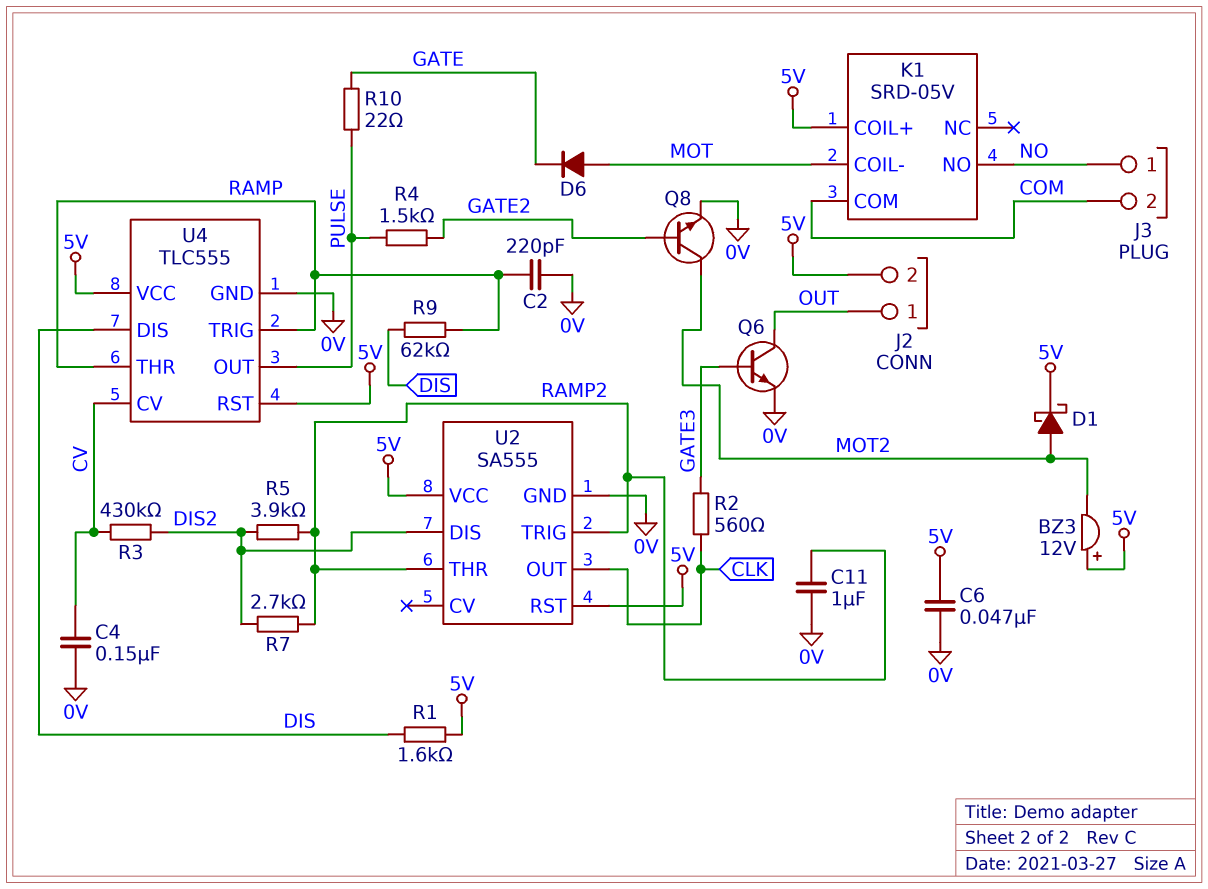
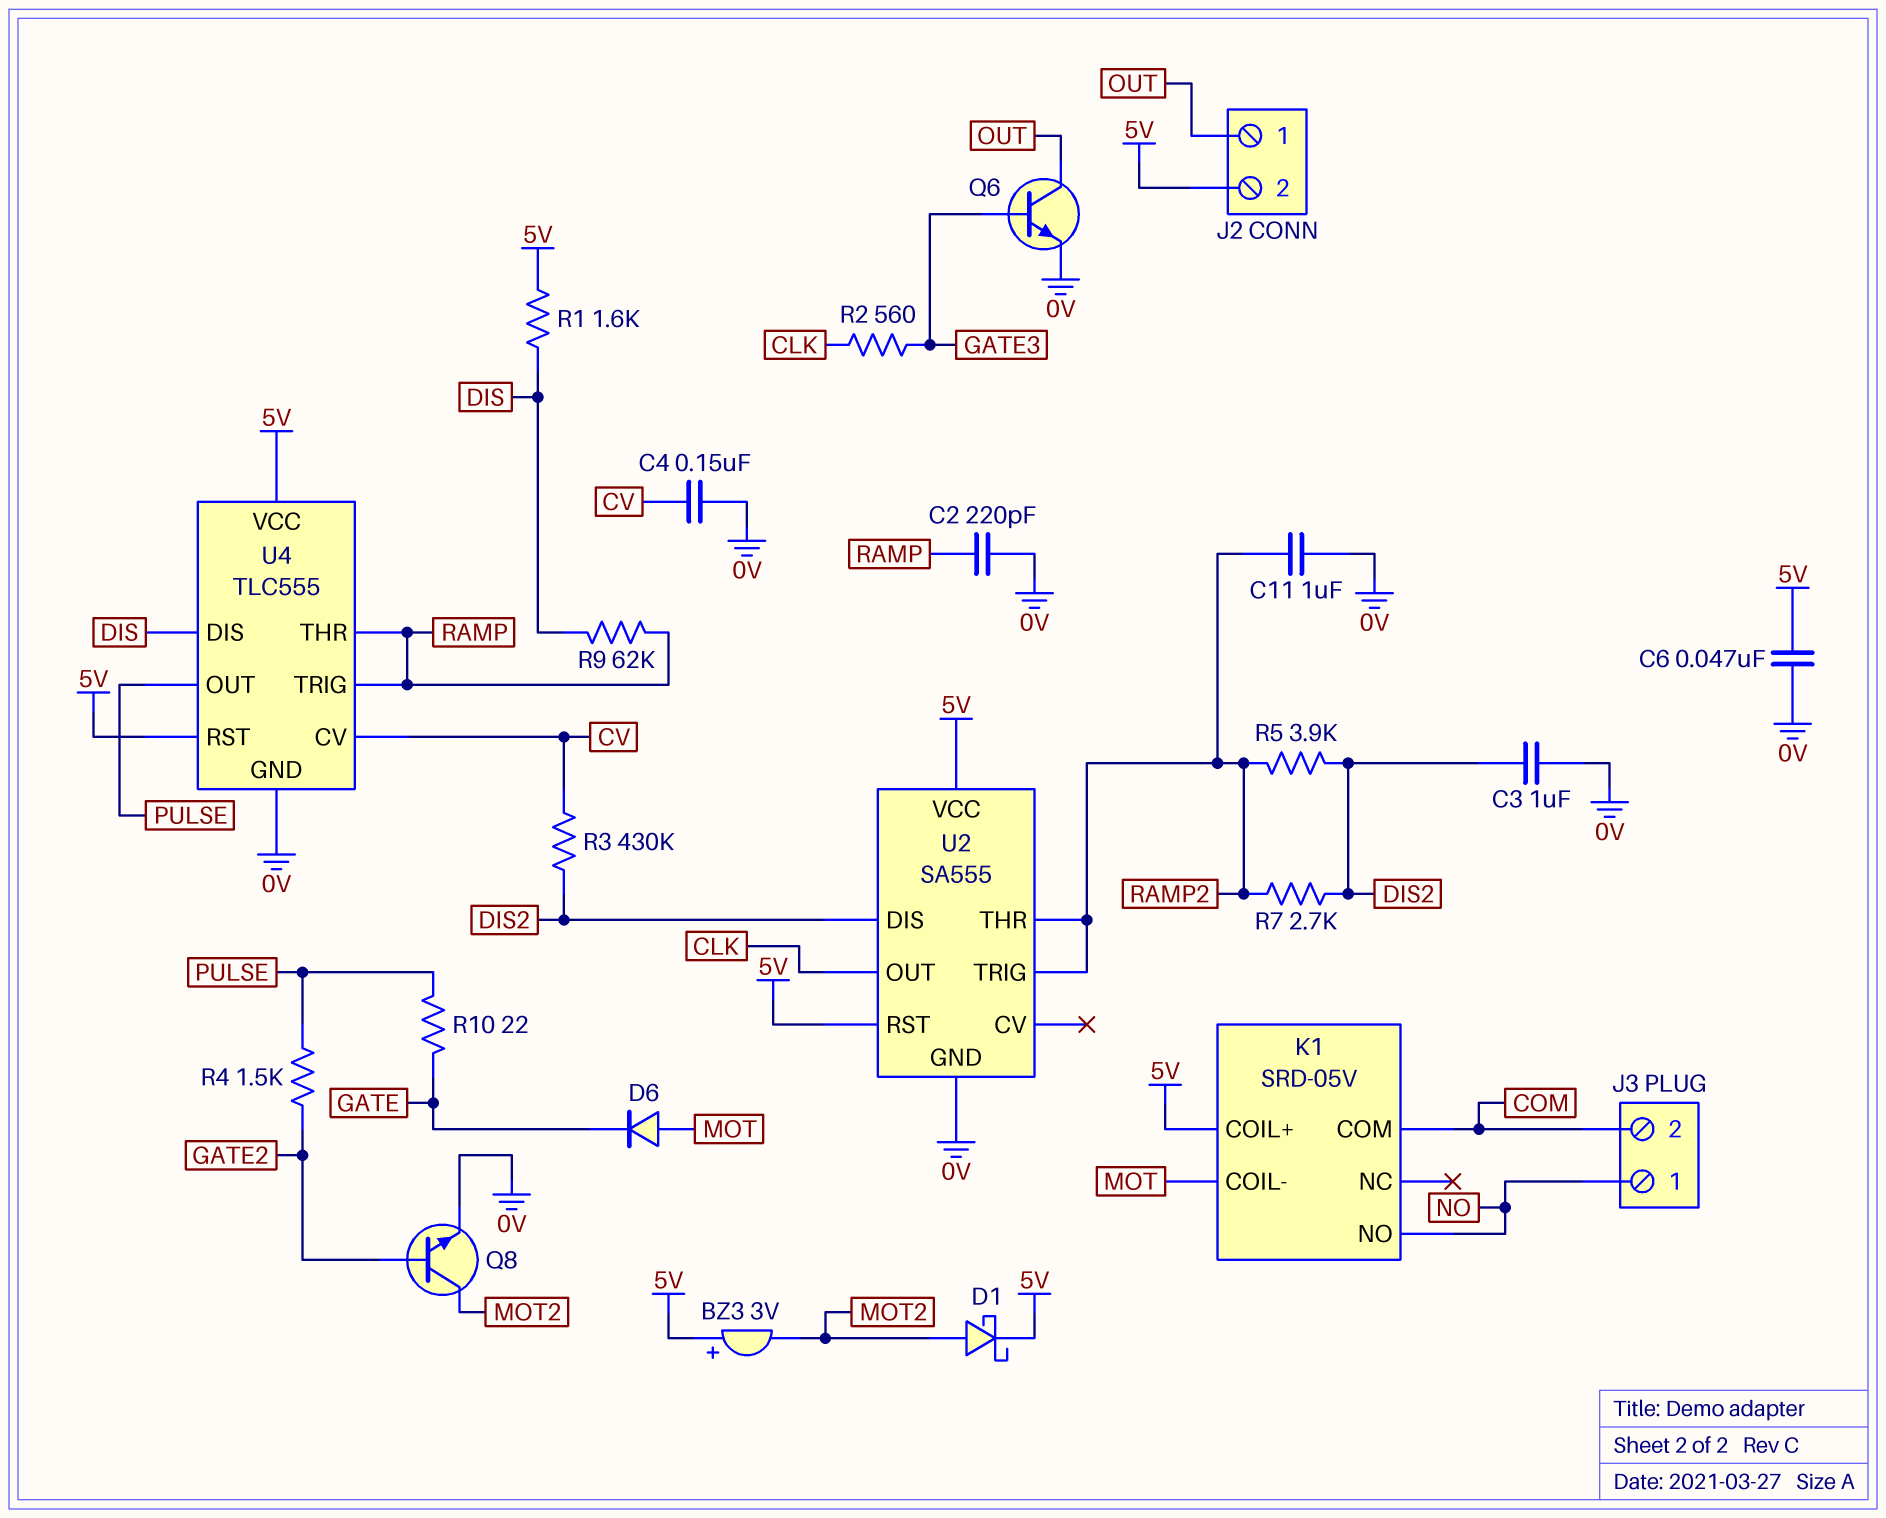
BZ3: buzzer 12V (plus 5V, minus MOT2) -> buzzer 3V (plus 5V, minus MOT2)
C3: none -> 1uF (0V, DIS2)

